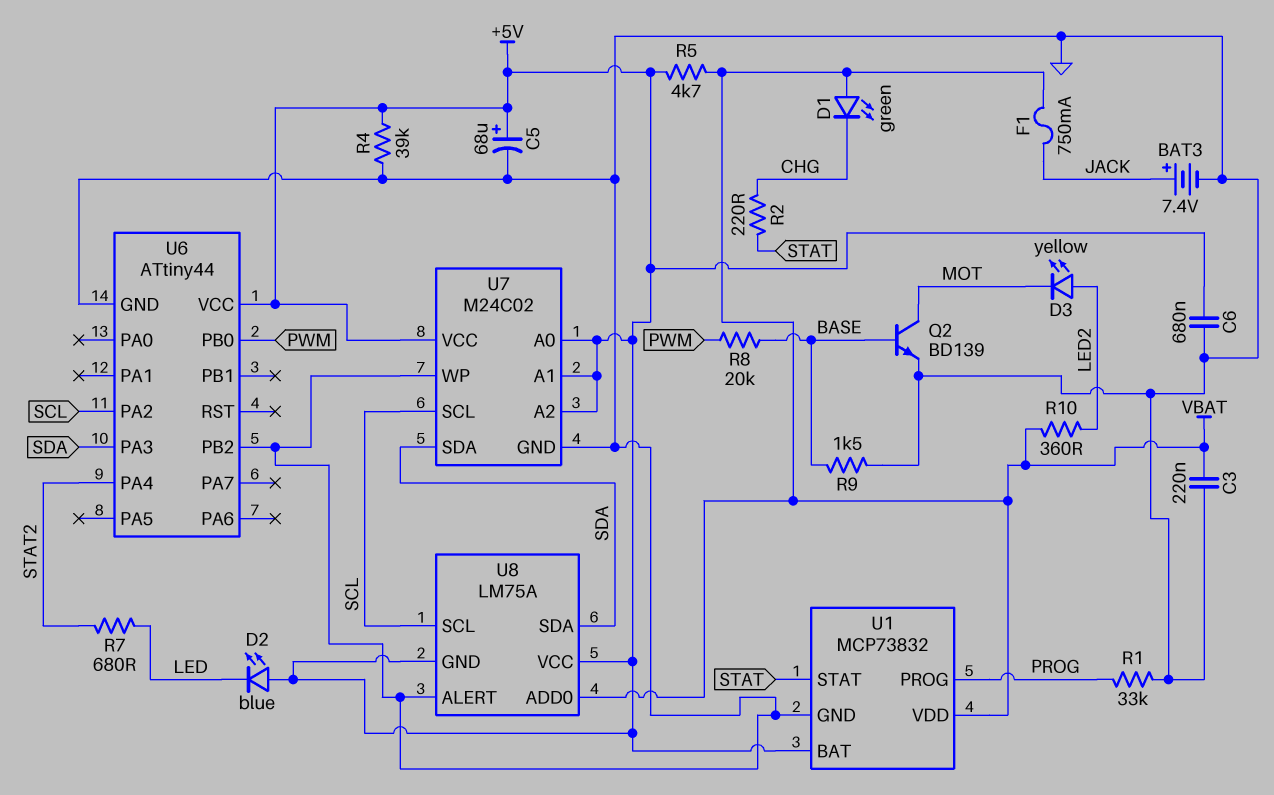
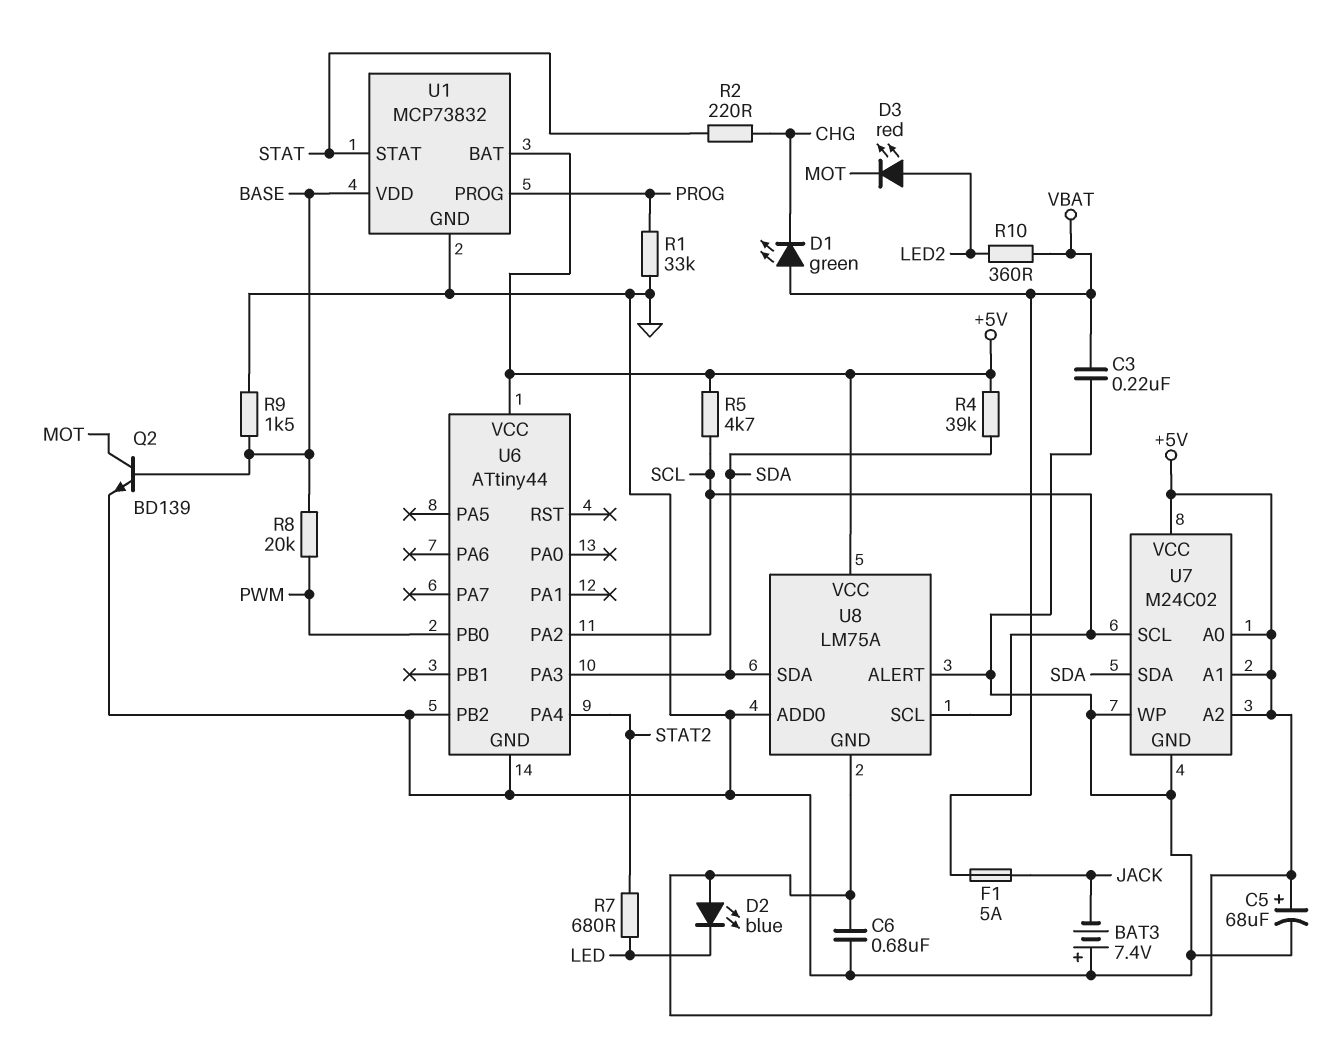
BAT3: 7.4V (plus JACK, minus GND) -> 7.4V (plus GND, minus JACK)
D3: LED yellow (A LED2, K MOT) -> LED red (A LED2, K MOT)
F1: 750mA (JACK, VBAT) -> 5A (JACK, VBAT)
R4: 39k (+5V, GND) -> 39k (+5V, SDA)
R5: 4.7k (+5V, VBAT) -> 4.7k (+5V, SCL)
U1 pin VDD: VBAT -> BASE
U8 pin ADD0: VBAT -> GND

